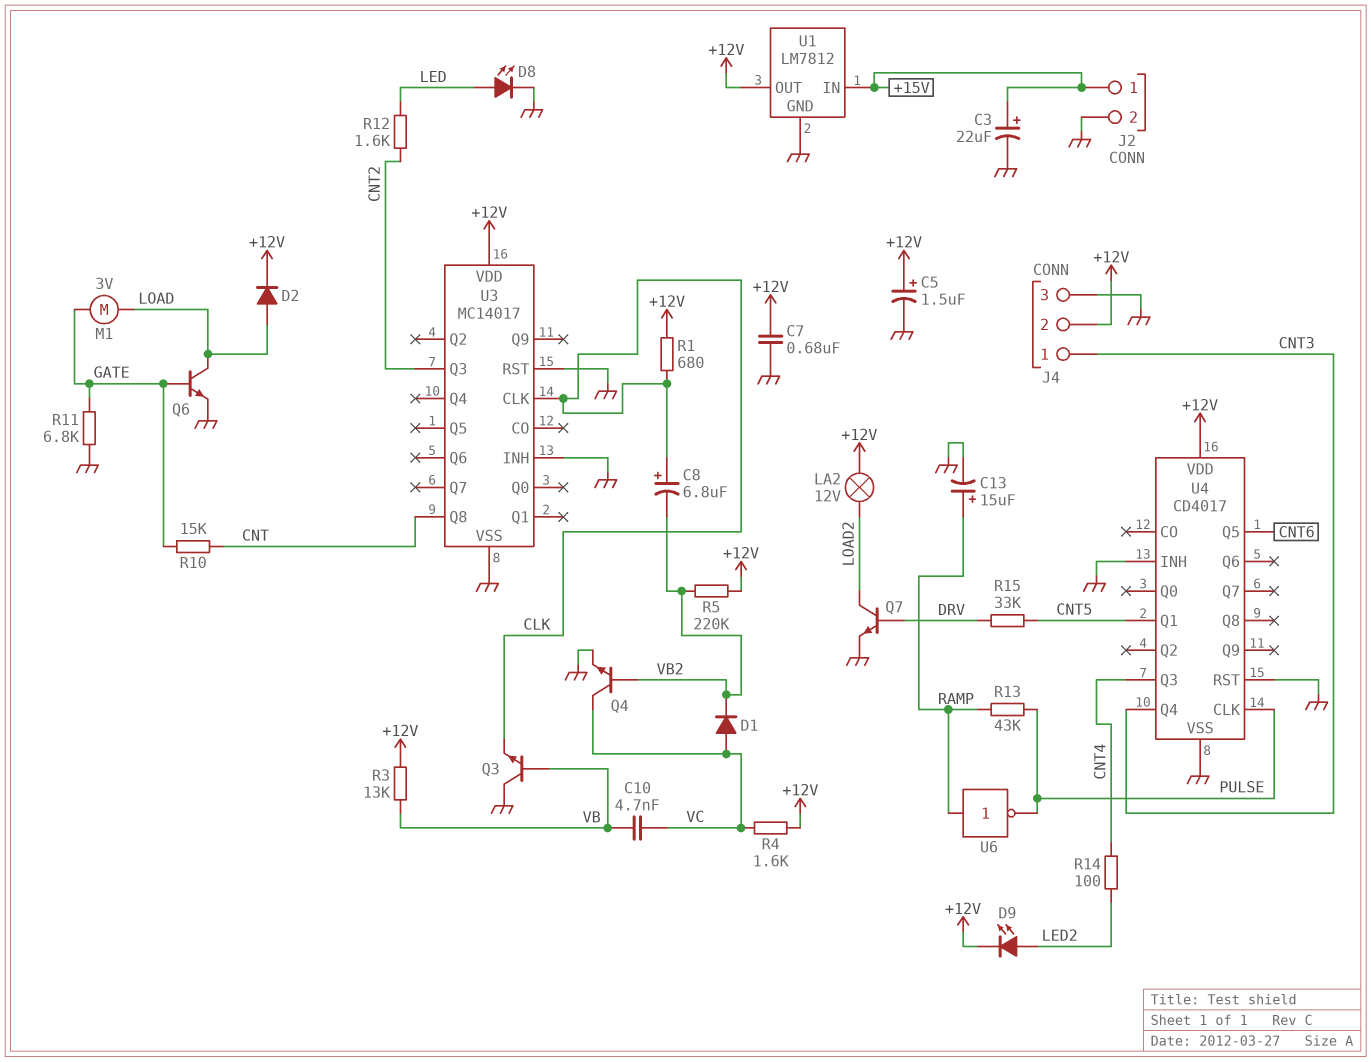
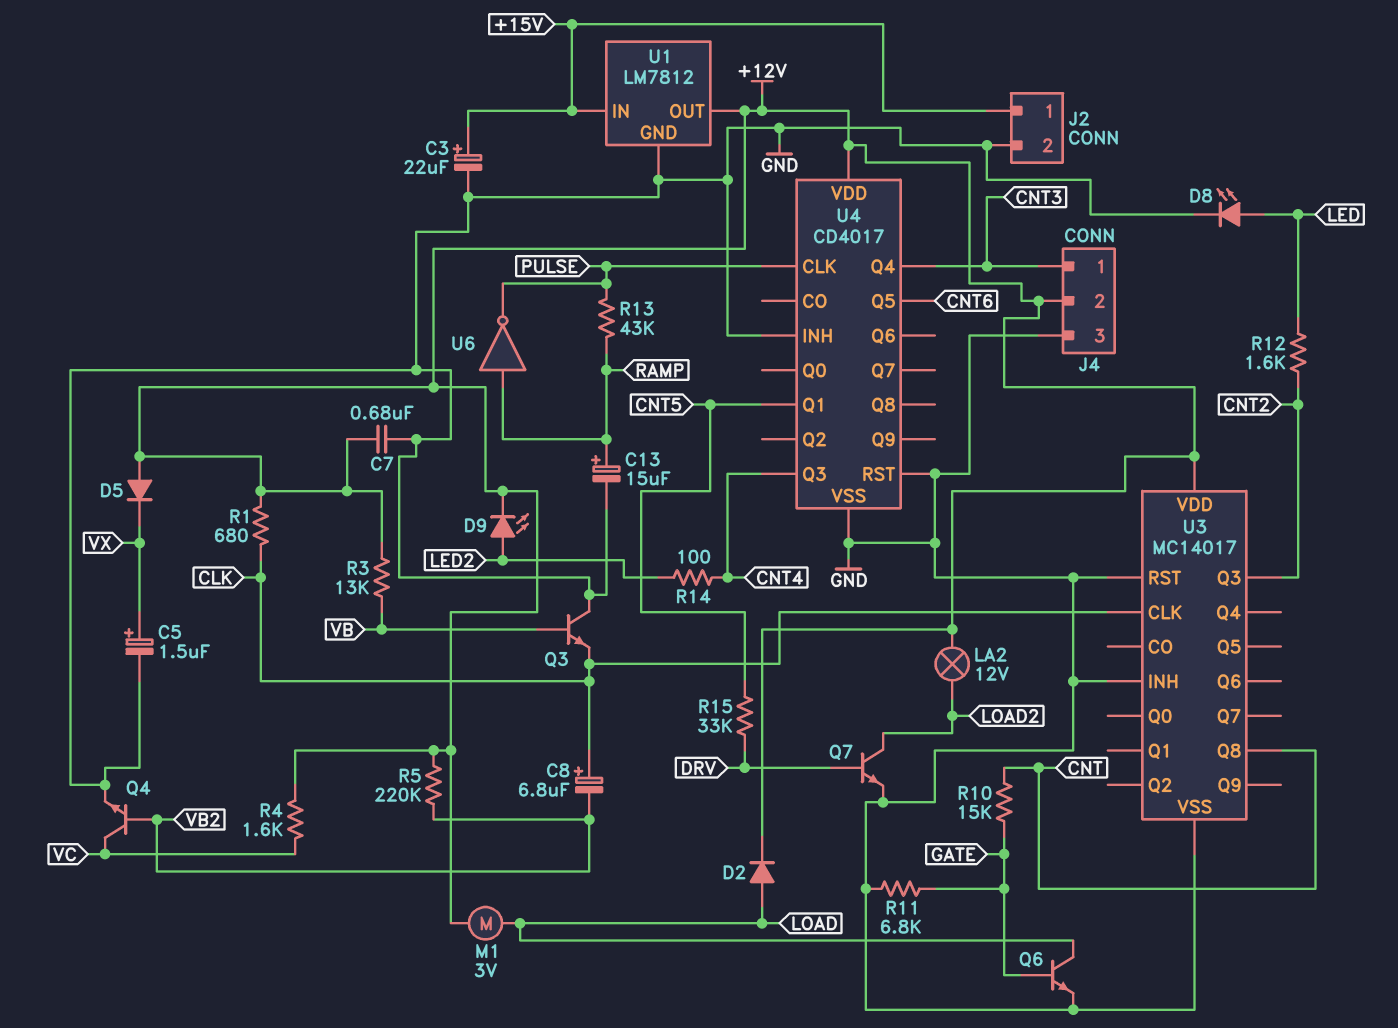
C5: 1.5uF (plus +12V, minus GND) -> 1.5uF (plus VX, minus GND)
C10: 4.7nF (VB, VC) -> none
D1: diode (A VC, K VB2) -> none
D5: none -> diode (A +12V, K VX)
M1: motor 3V (GATE, LOAD) -> motor 3V (+12V, LOAD)

